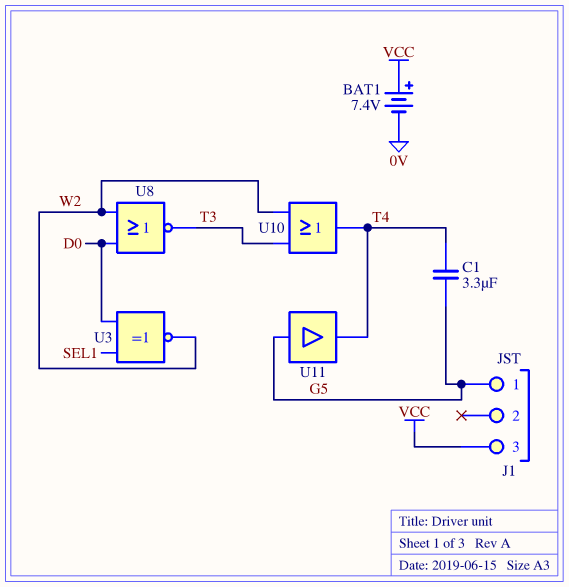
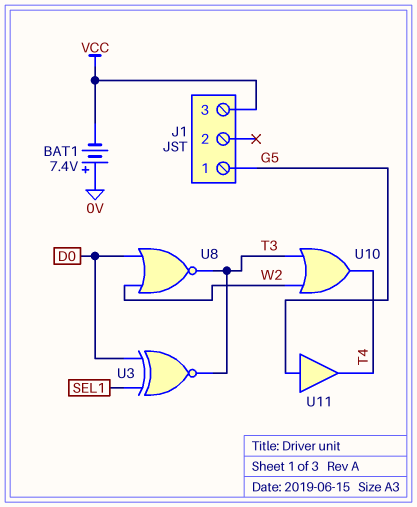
BAT1: 7.4V (plus VCC, minus 0V) -> 7.4V (plus 0V, minus VCC)
C1: 3.3uF (G5, T4) -> none
U3: XNOR (in D0, in SEL1, out W2) -> XNOR (in D0, in SEL1, out T3)

